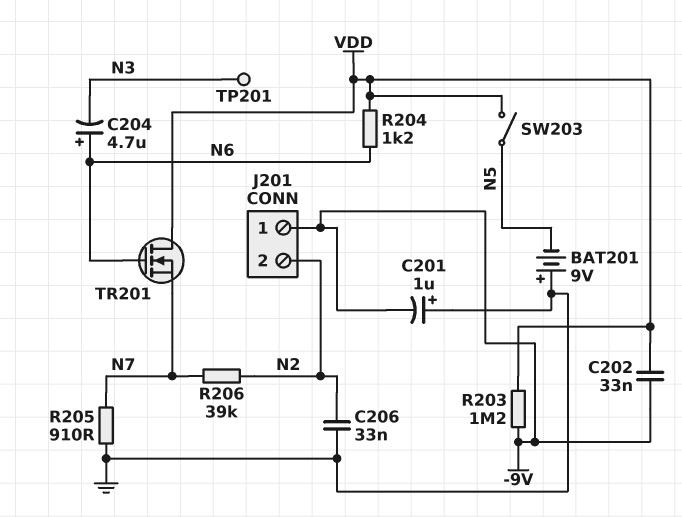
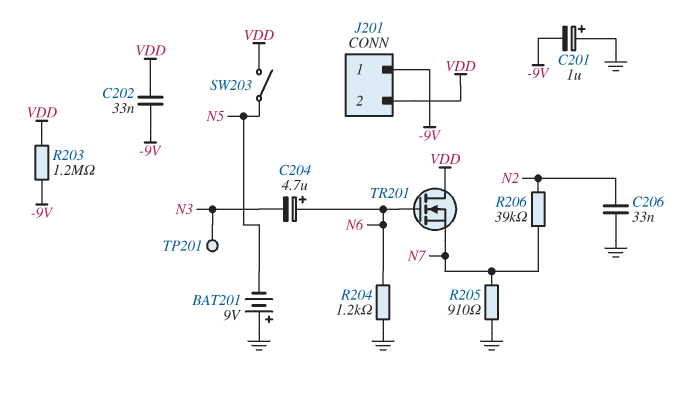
J201 pin 2: N2 -> VDD
R204: 1.2k (N6, VDD) -> 1.2k (GND, N6)

